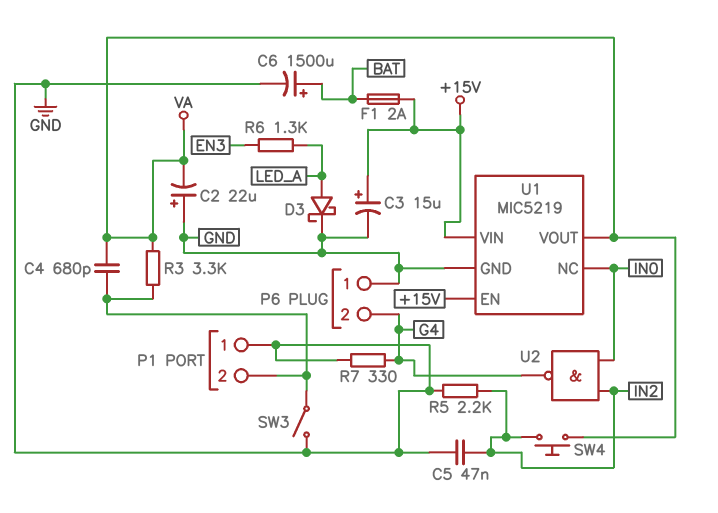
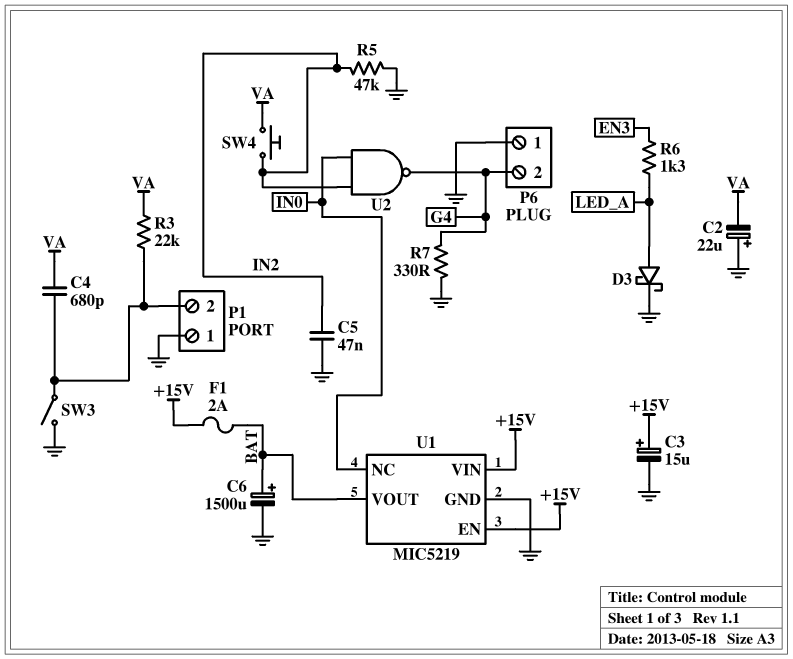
R3: 3.3k (P1/2, VA) -> 22k (P1/2, VA)
R5: 2.2k (GND, IN2) -> 47k (GND, IN2)
U1 pin VOUT: VA -> BAT

